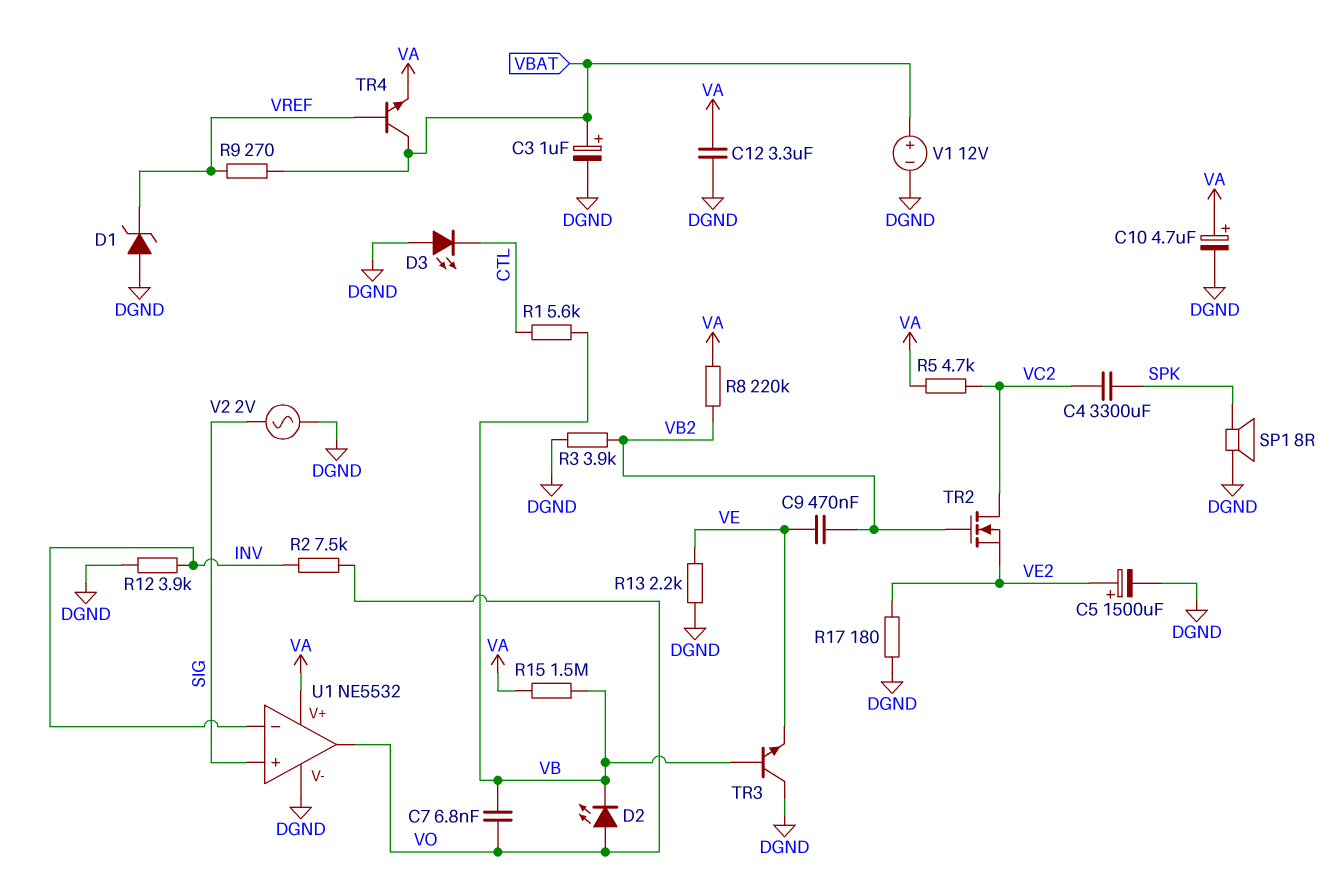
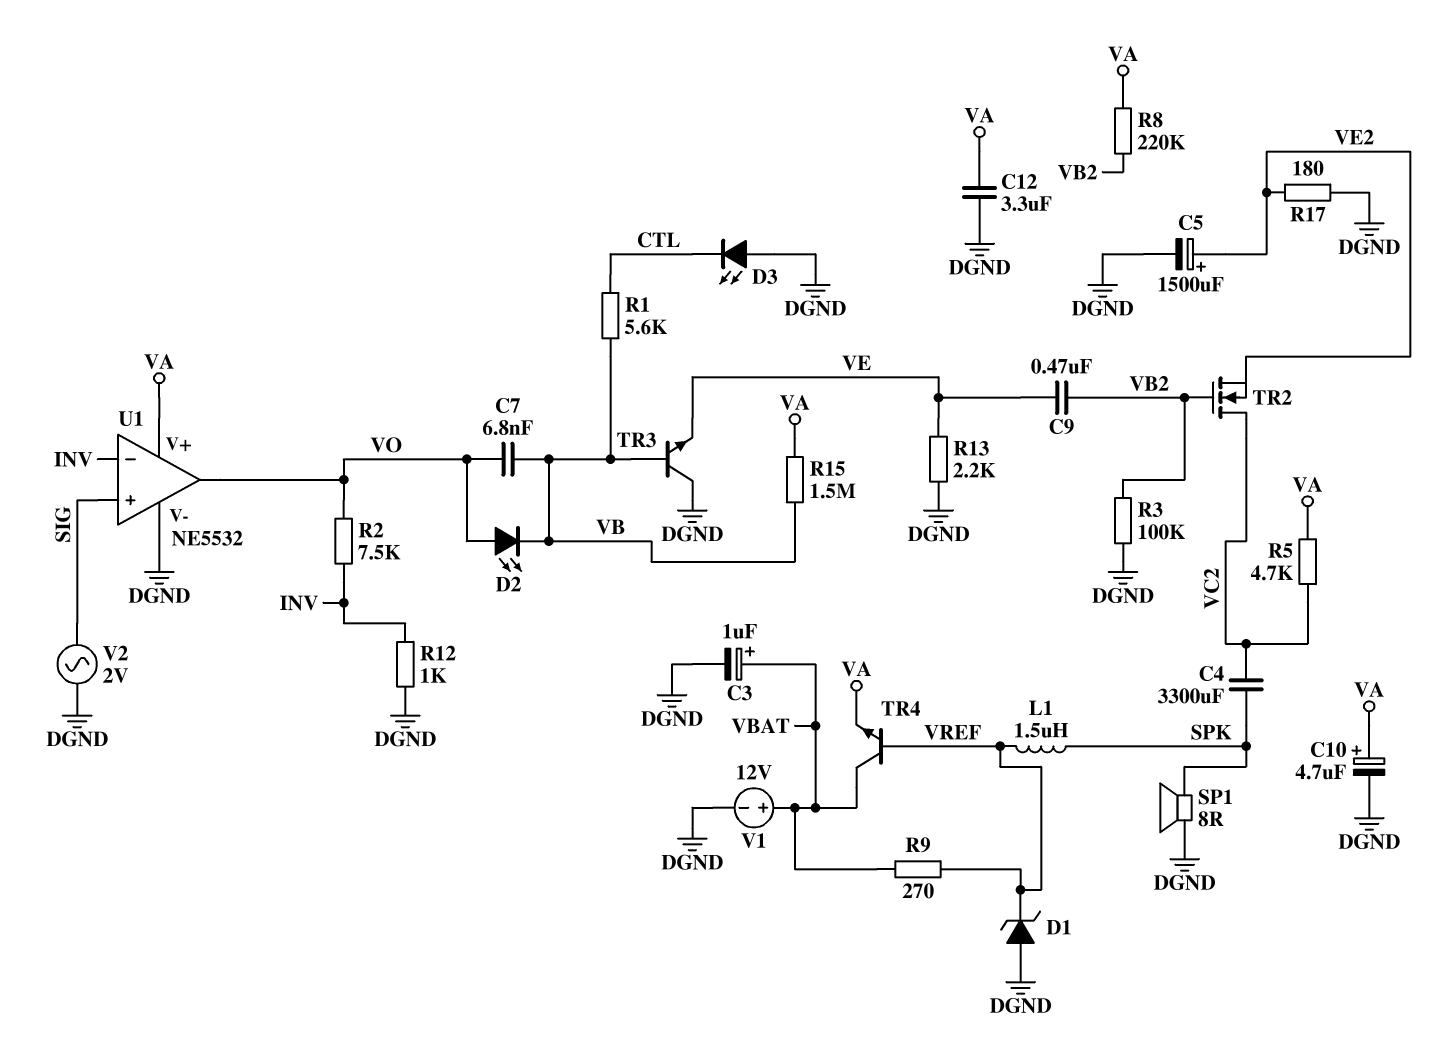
L1: none -> 1.5uH (SPK, VREF)
R3: 3.9k (DGND, VB2) -> 100k (DGND, VB2)
R12: 3.9k (DGND, INV) -> 1k (DGND, INV)

